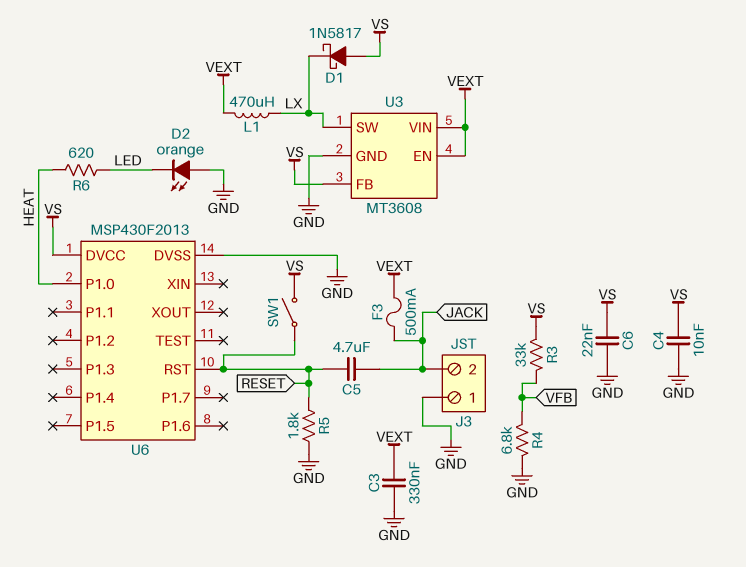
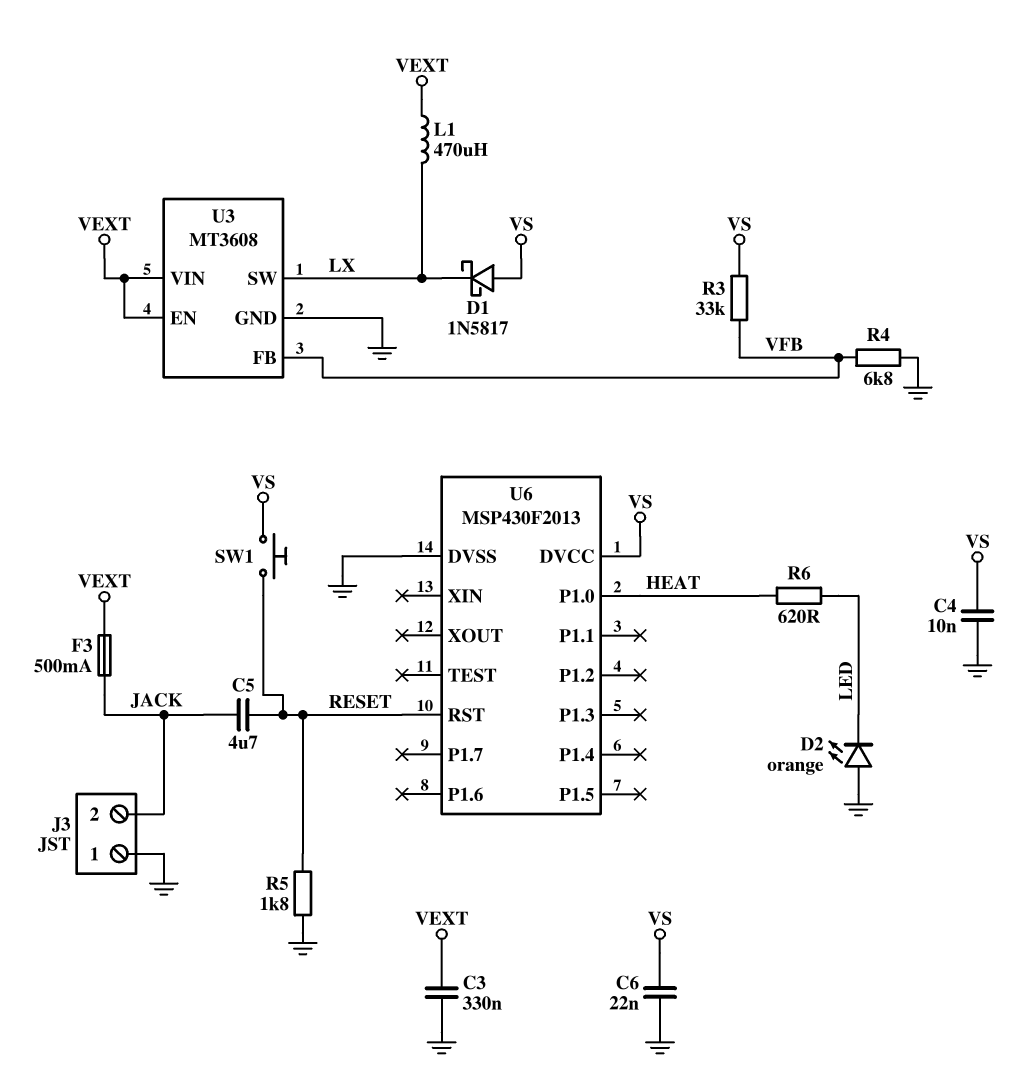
SW1: switch (RESET, VS) -> button (RESET, VS)
U3 pin FB: VS -> VFB

